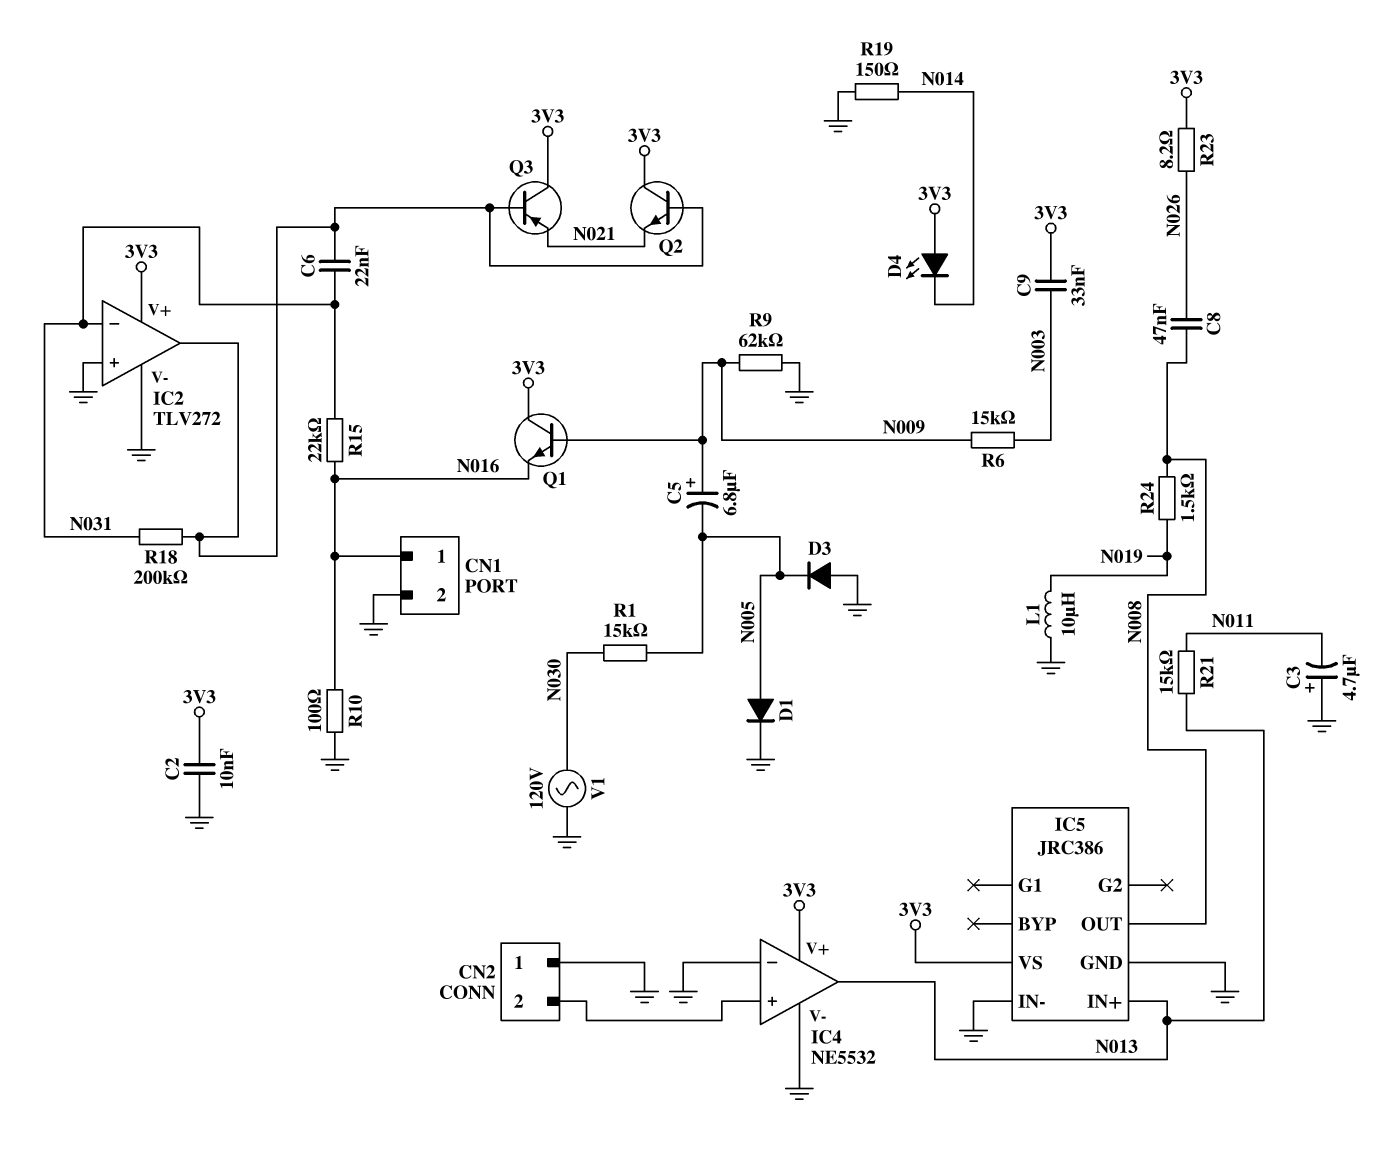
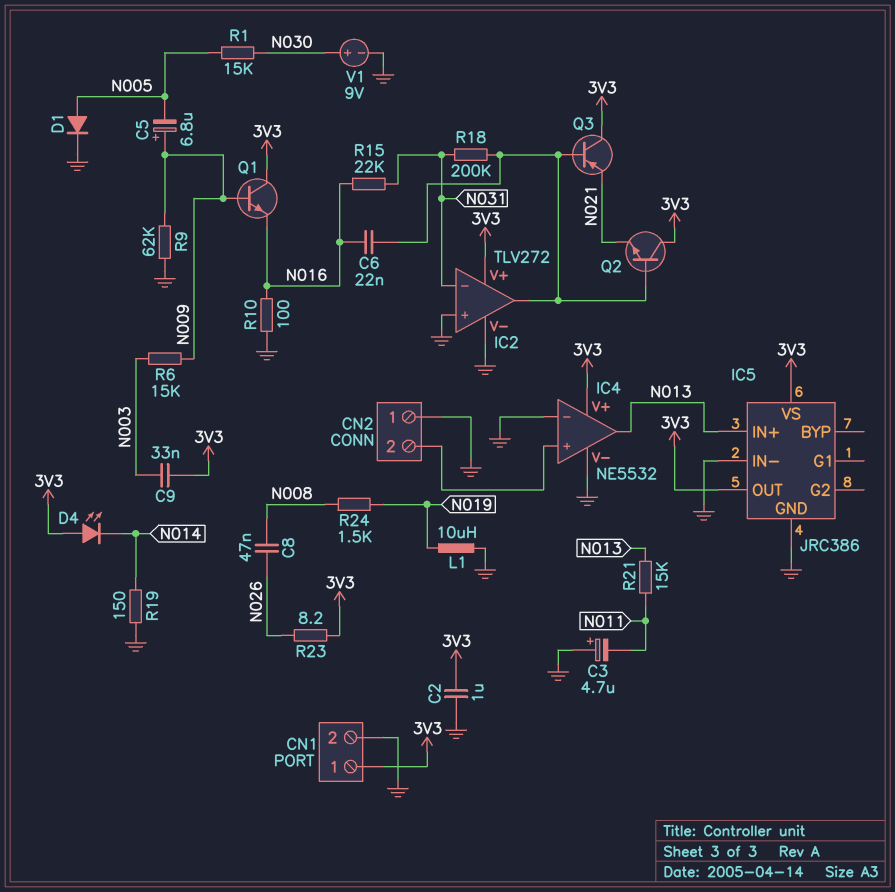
C2: 10nF (3V3, GND) -> 1uF (3V3, GND)
C6: 22nF (IC2/out, N031) -> 22nF (IC2/out, N016)
CN1 pin 1: N016 -> 3V3
D3: diode (A GND, K N005) -> none
IC5 pin OUT: N008 -> 3V3
V1: AC 120V (GND, N030) -> 9V (plus N030, minus GND)

